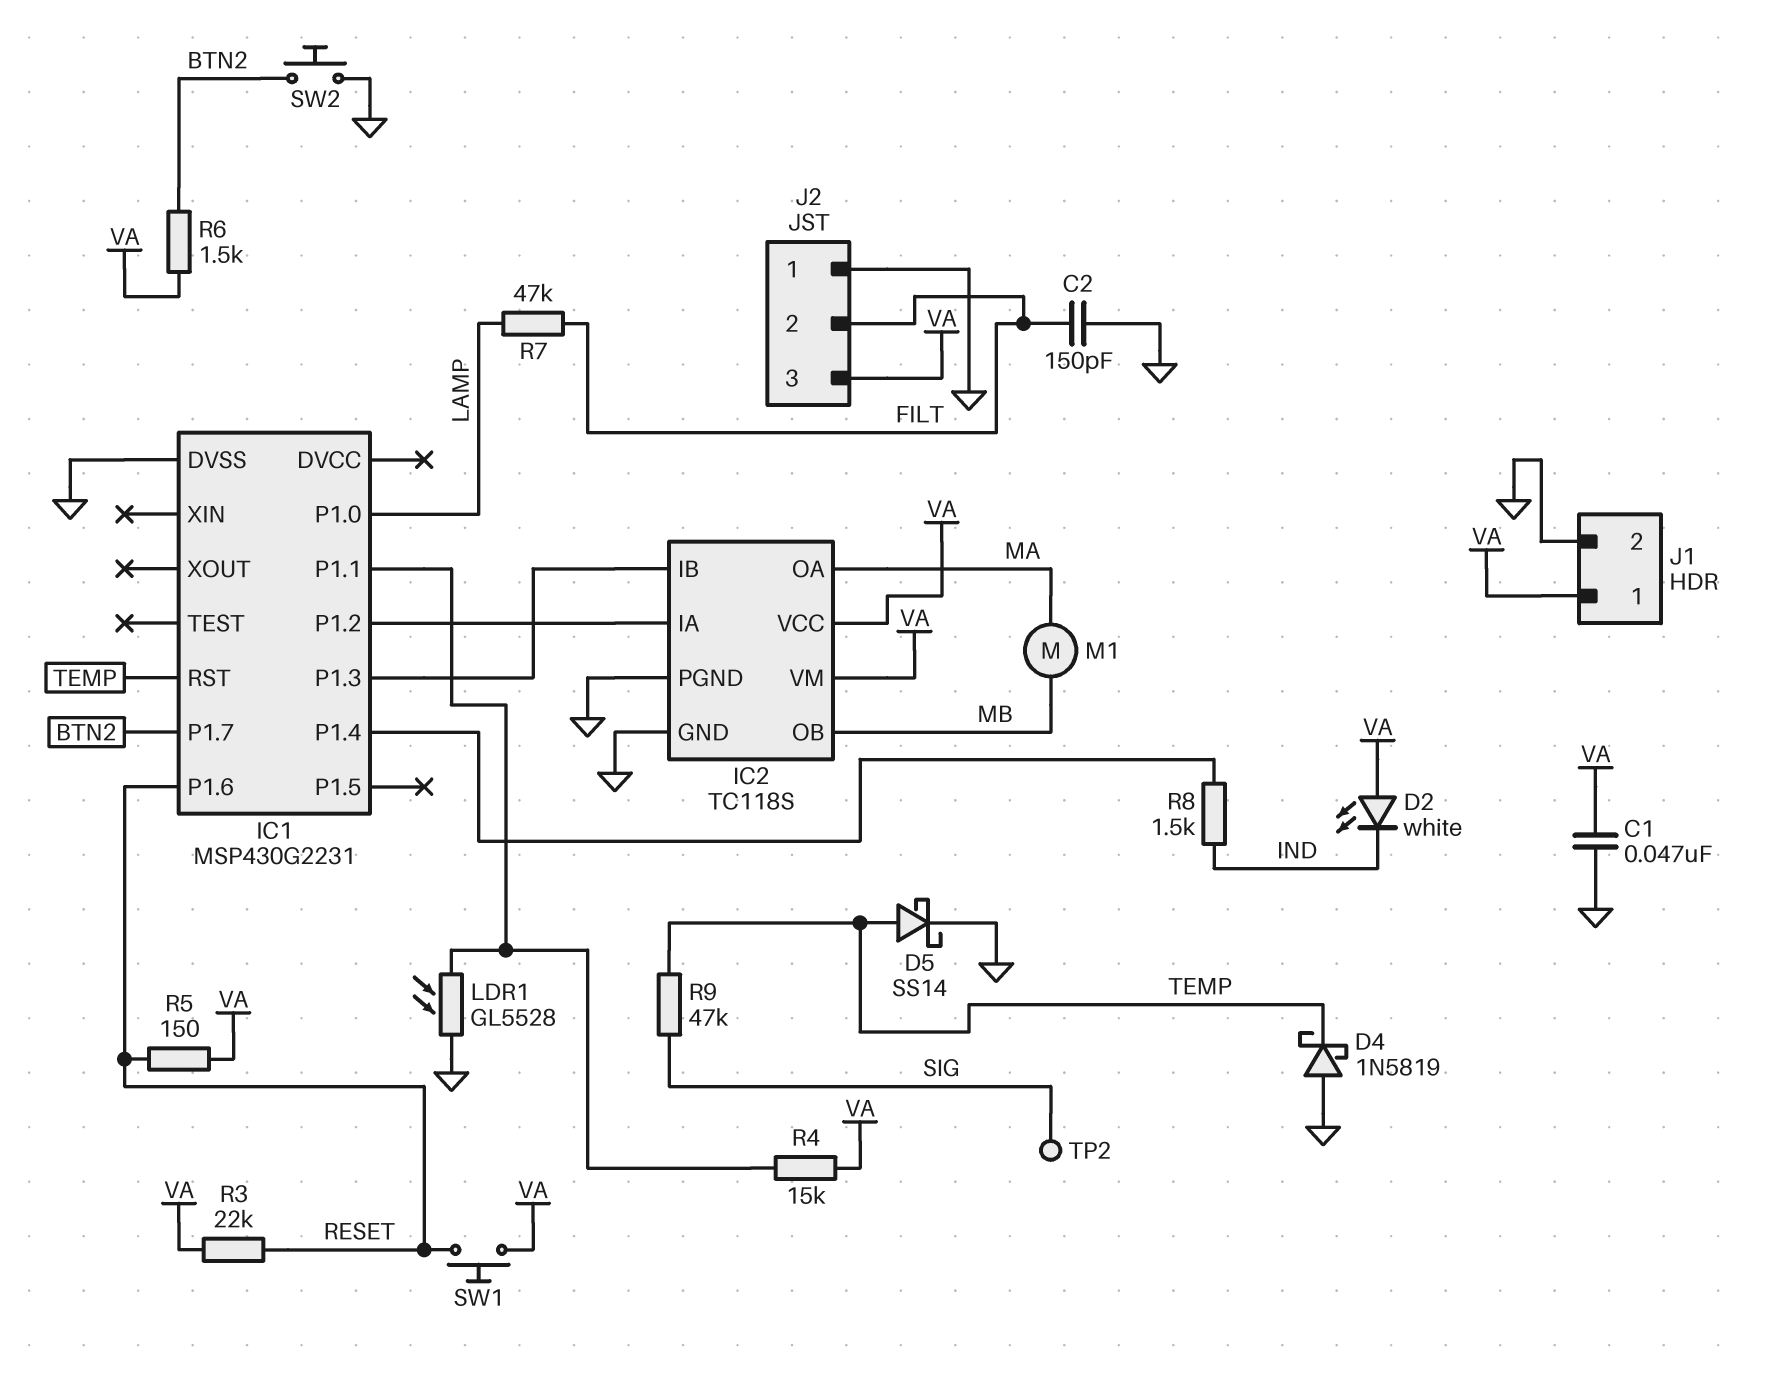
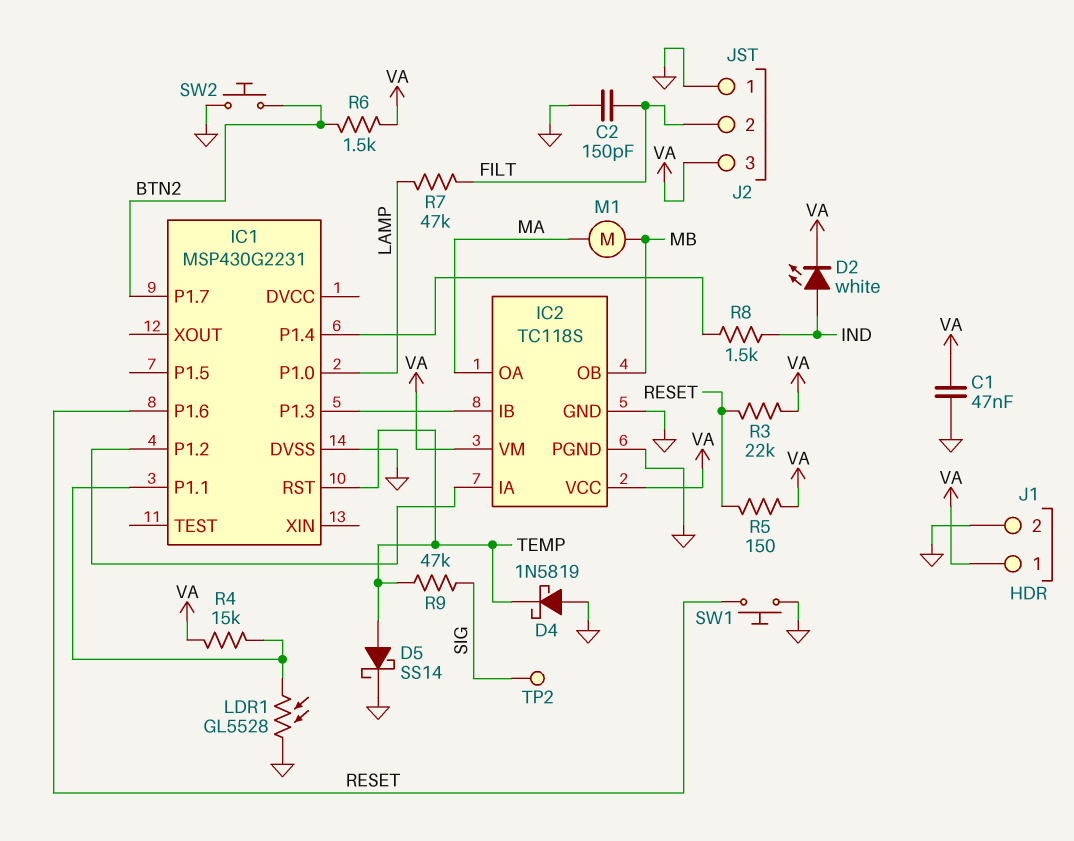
D2: LED white (A VA, K IND) -> LED white (A IND, K VA)
SW1: button (RESET, VA) -> button (GND, RESET)

